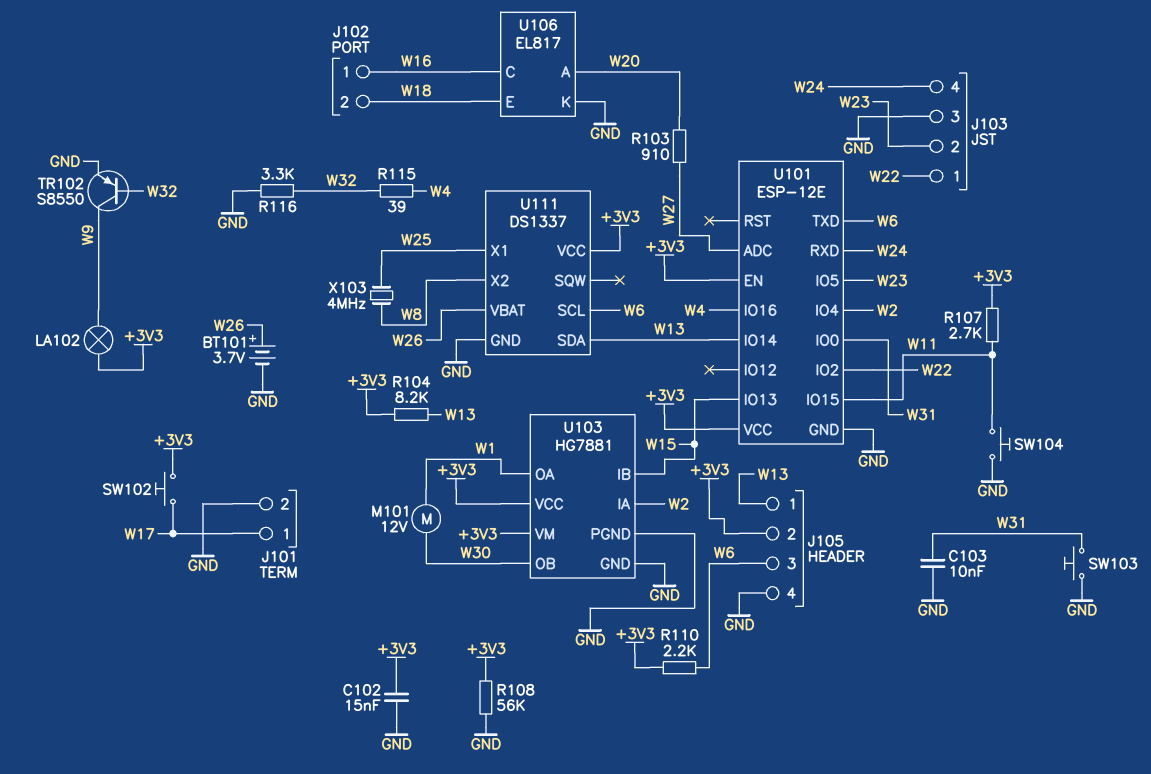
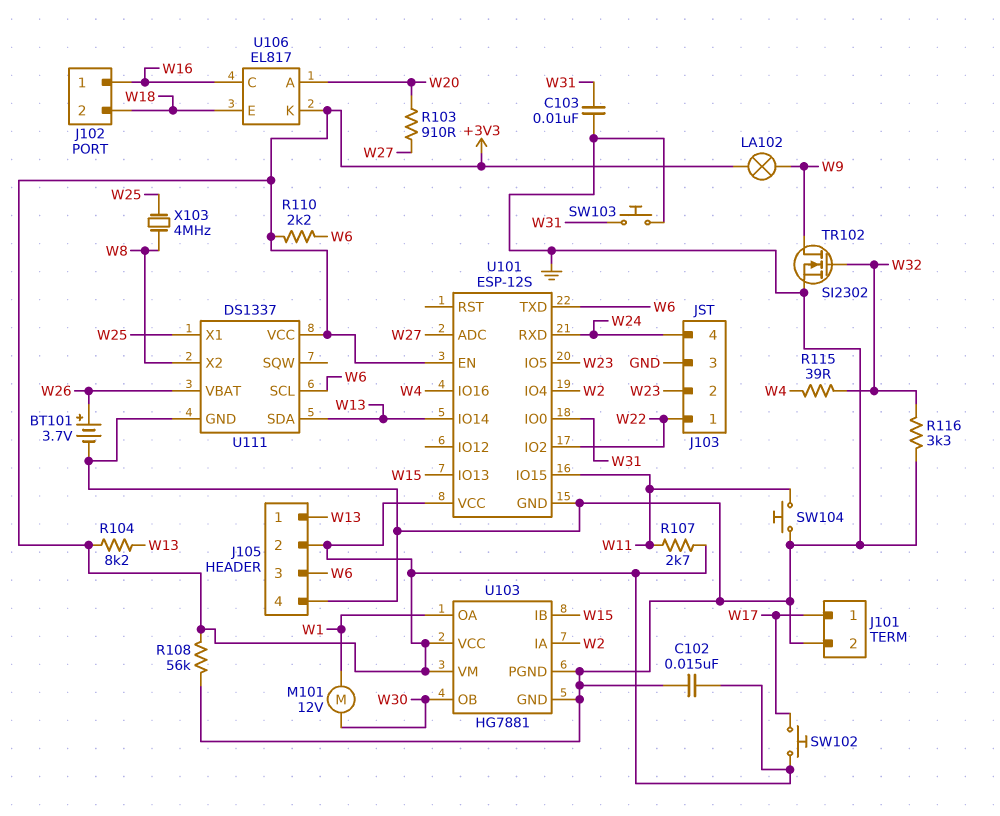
TR102: PNP S8550 (B W32, C W9, E GND) -> NMOS SI2302 (G W32, D W9, S GND)
U101: ESP-12E -> ESP-12S
U106 pin K: GND -> +3V3

